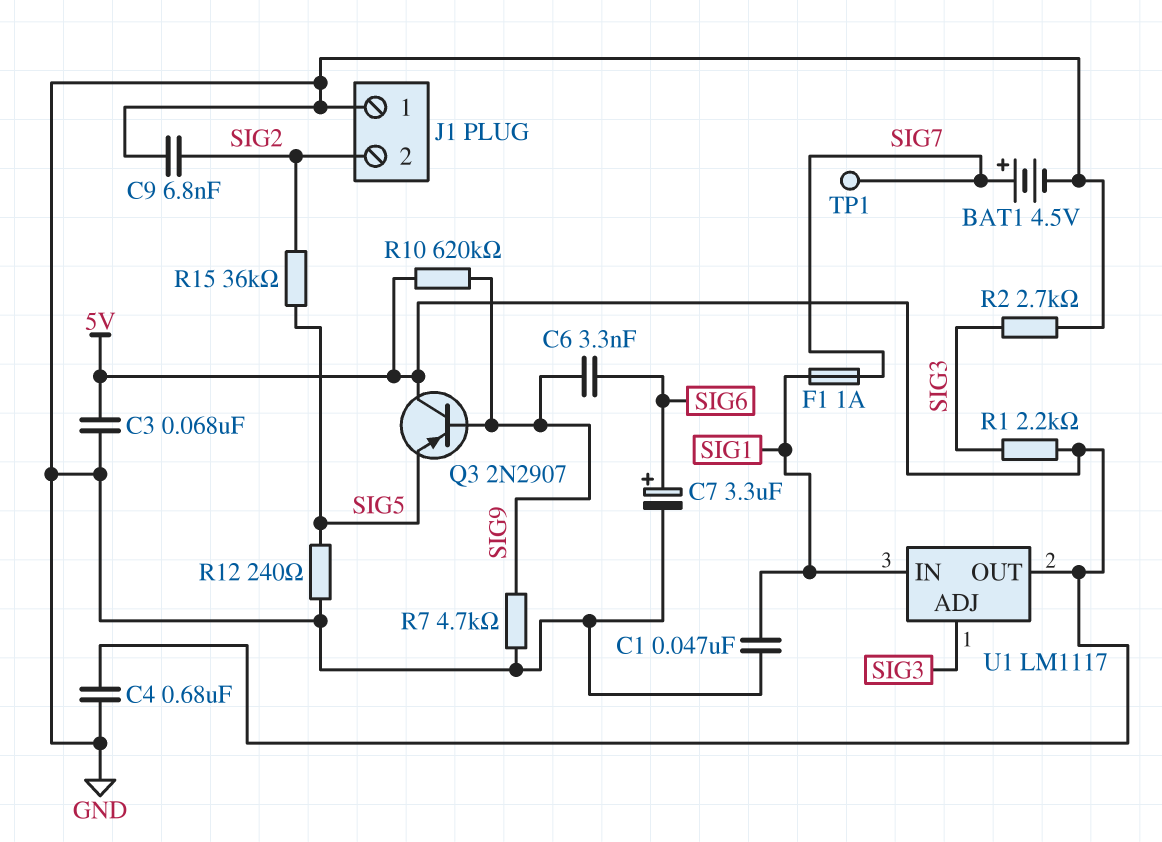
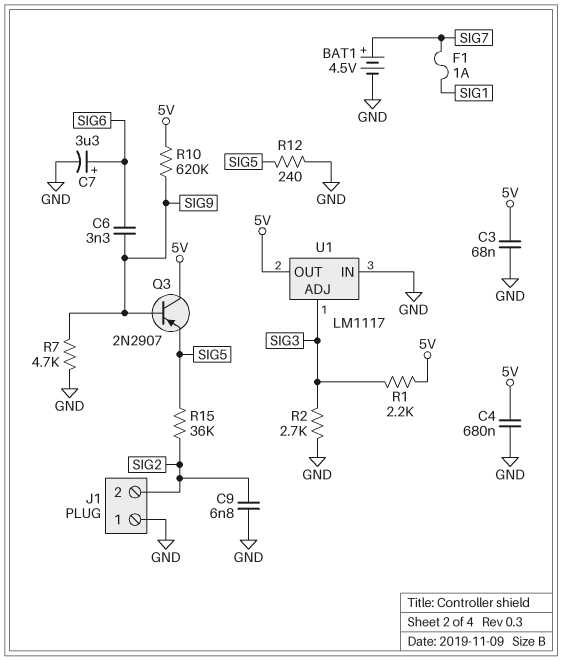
C1: 47nF (GND, SIG1) -> none
TP1: test point (SIG7) -> none
U1 pin IN: SIG1 -> GND

